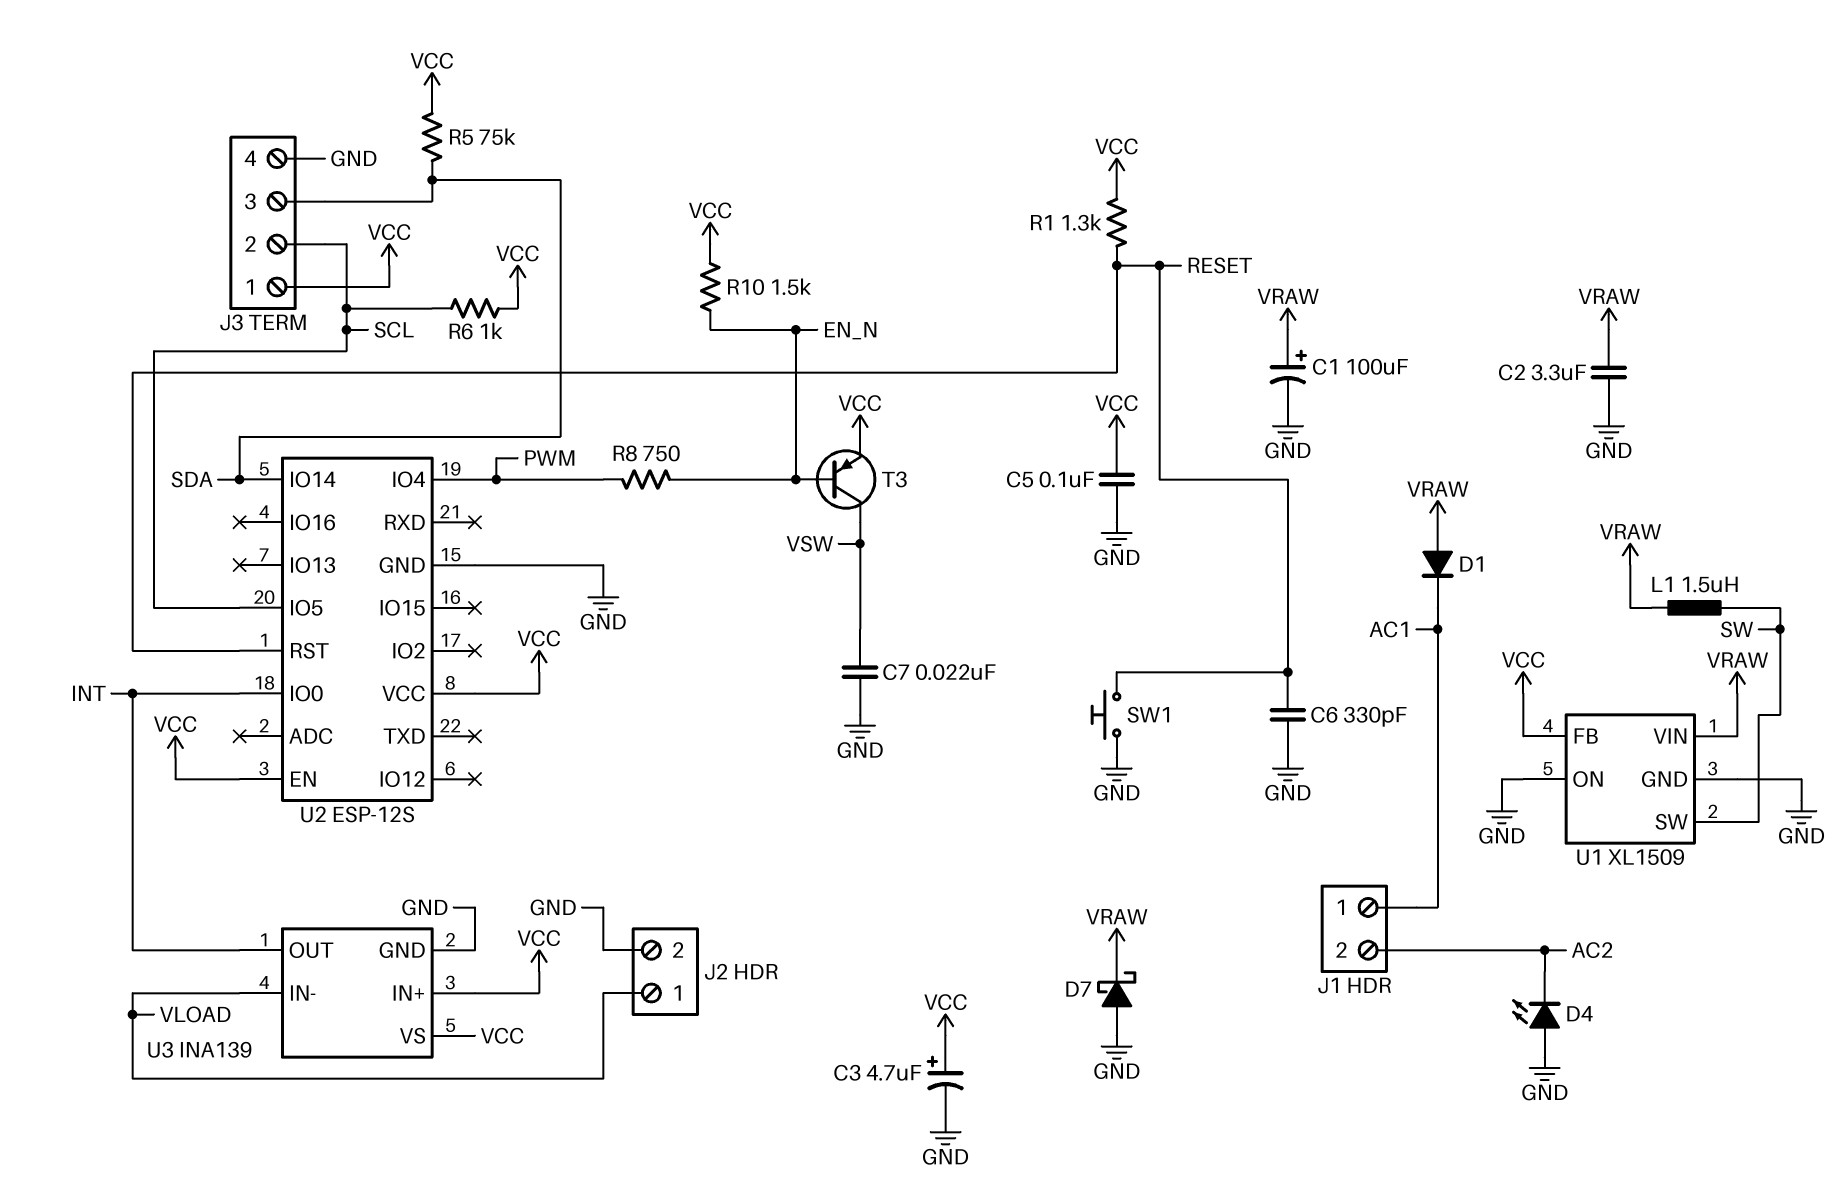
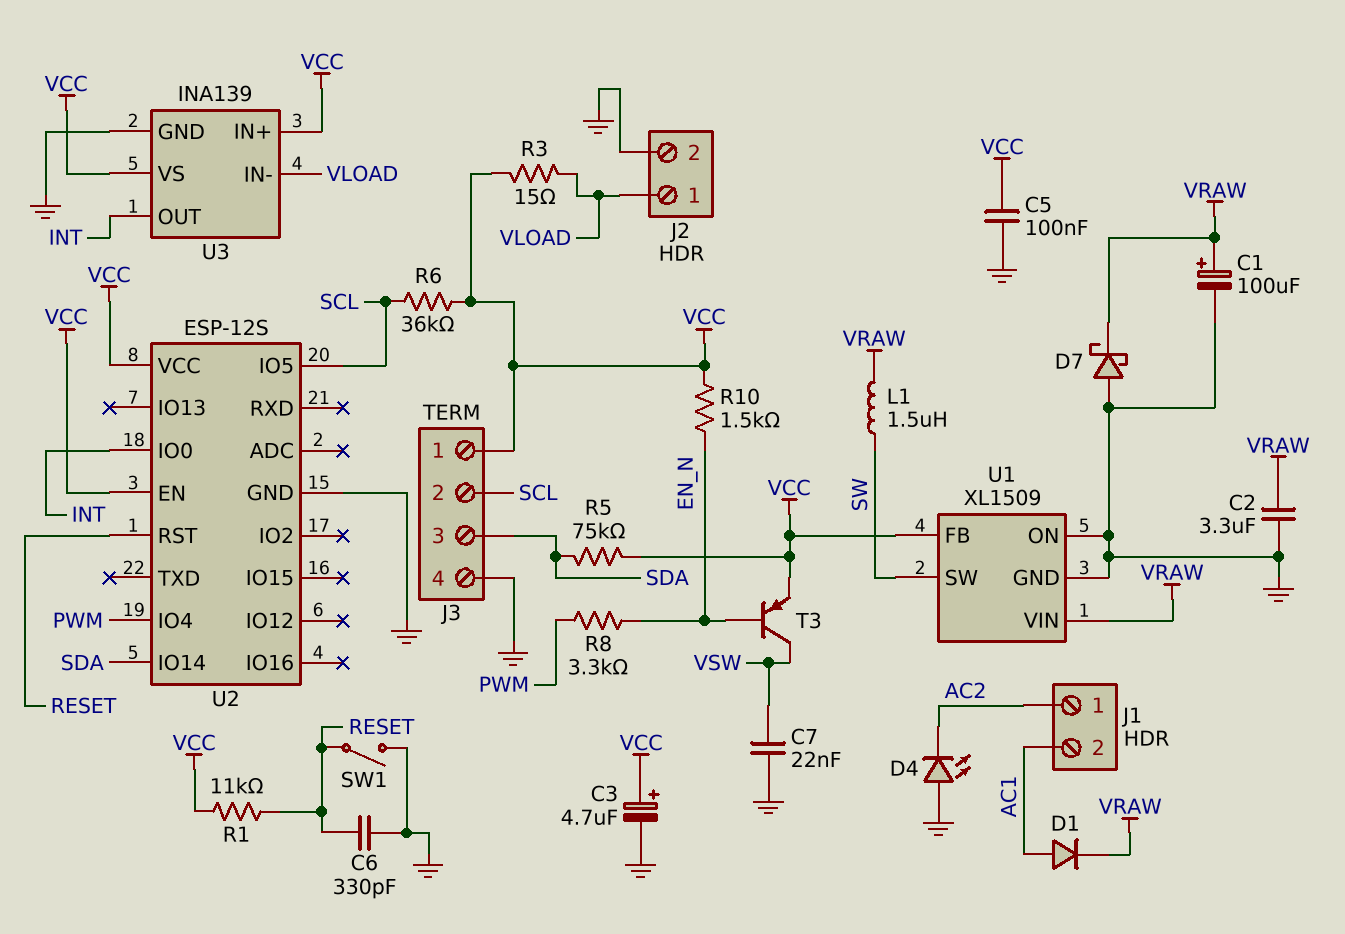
D1: diode (A VRAW, K AC1) -> diode (A AC1, K VRAW)
J1 pin 1: AC1 -> AC2
J1 pin 2: AC2 -> AC1
R1: 1.3k (RESET, VCC) -> 11k (RESET, VCC)
R3: none -> 15 (VCC, VLOAD)
R6: 1k (SCL, VCC) -> 36k (SCL, VCC)
R8: 750 (EN_N, PWM) -> 3.3k (EN_N, PWM)
SW1: button (GND, RESET) -> switch (GND, RESET)

